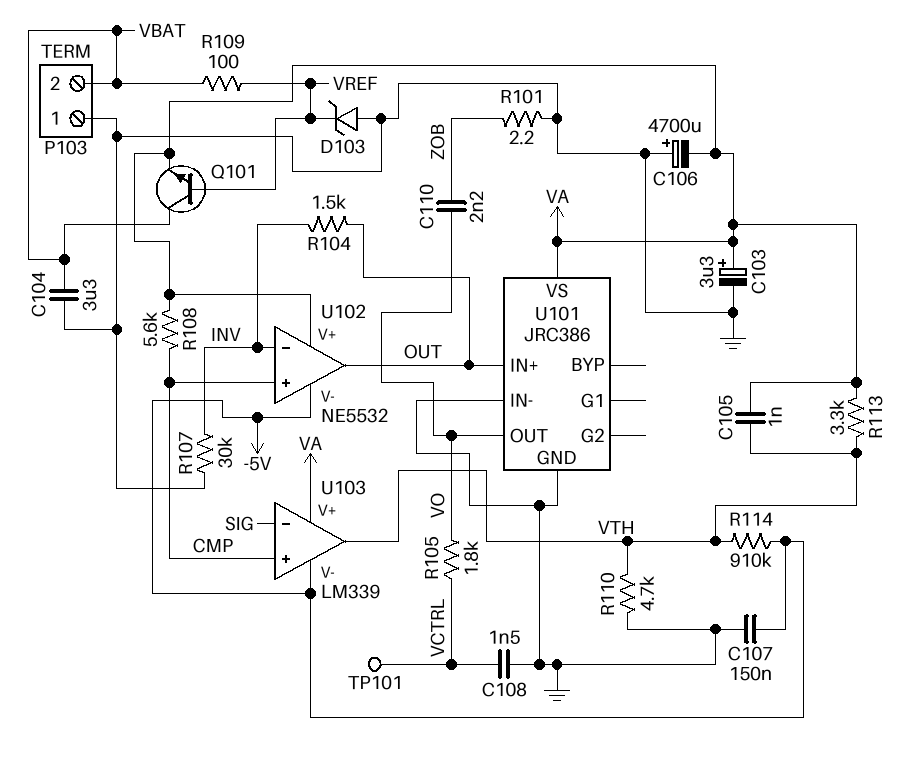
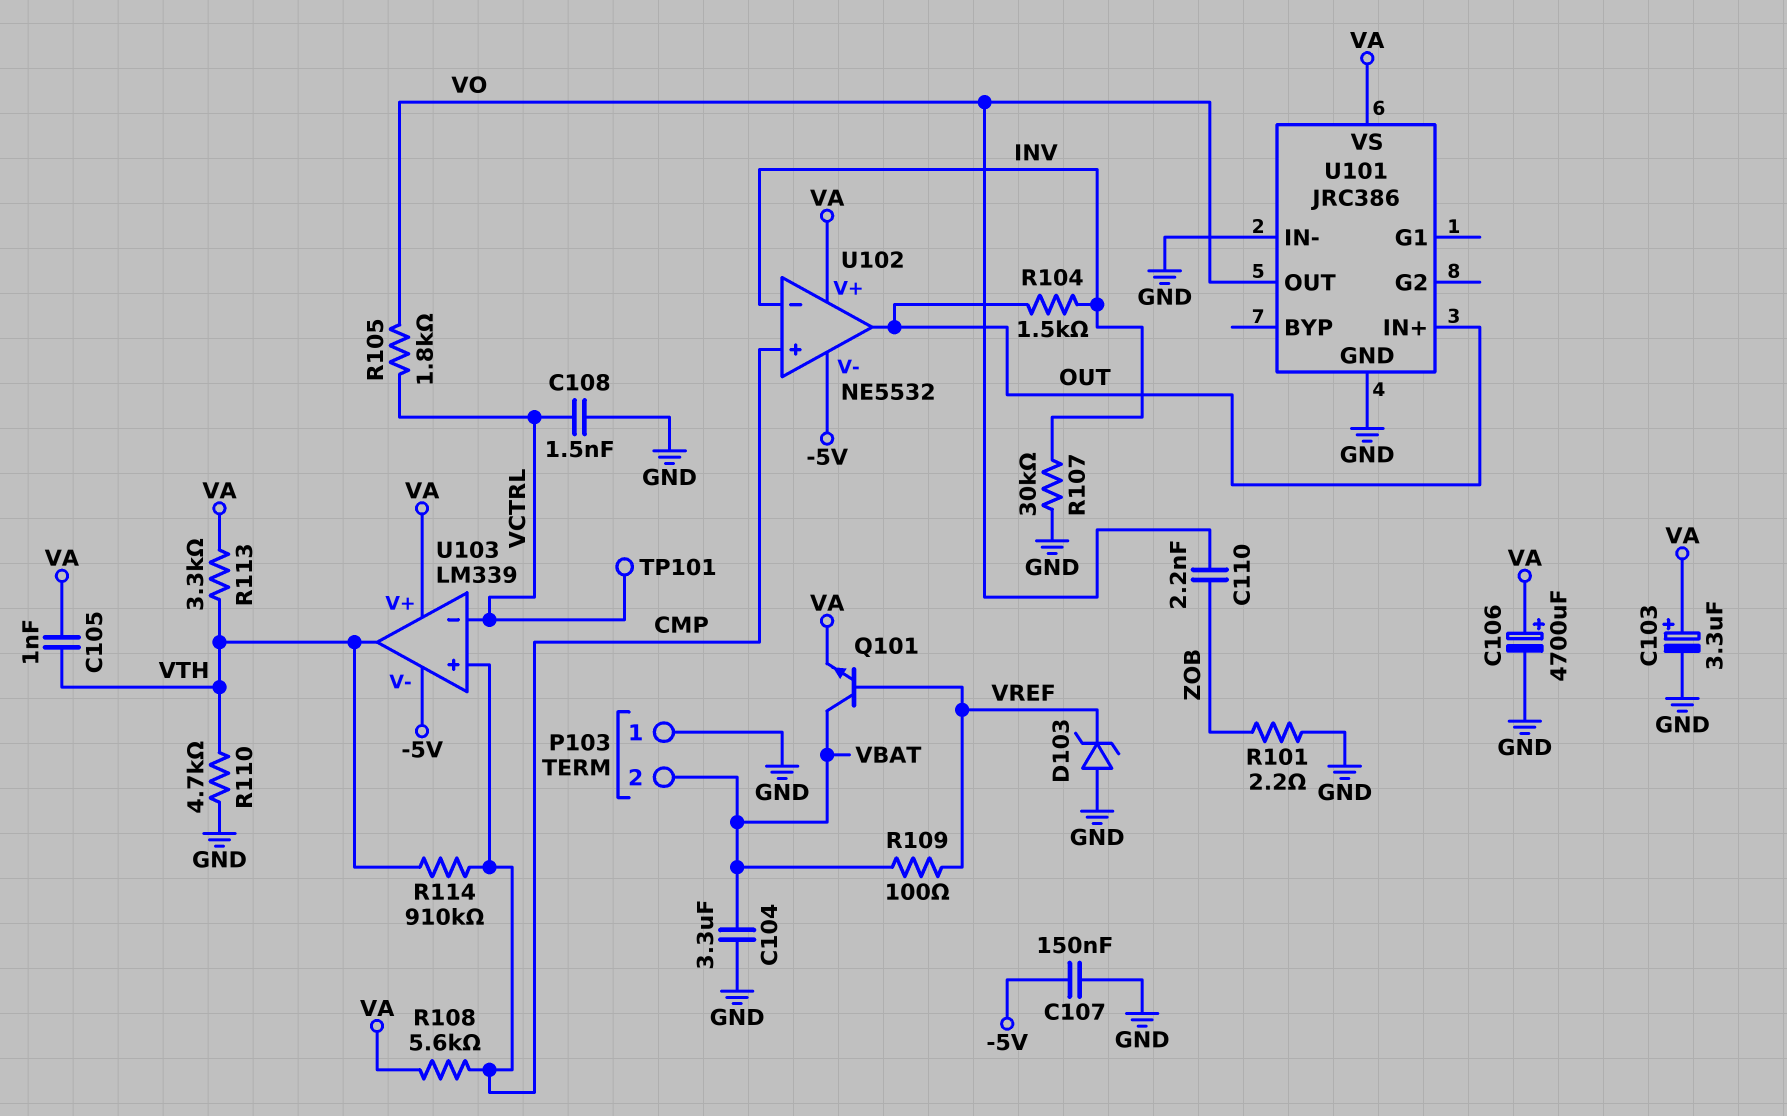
C106: 4700uF (plus GND, minus VA) -> 4700uF (plus VA, minus GND)
R114: 910k (-5V, VTH) -> 910k (CMP, VTH)
U103 pin in-: SIG -> VCTRL

